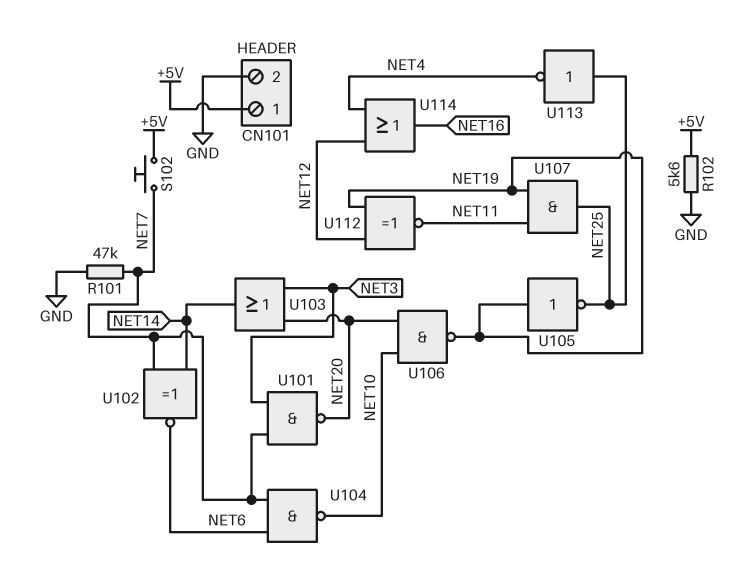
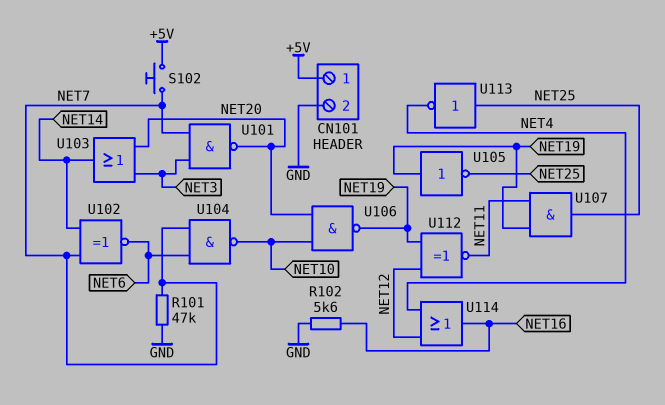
R102: 5.6k (+5V, GND) -> 5.6k (GND, NET16)

